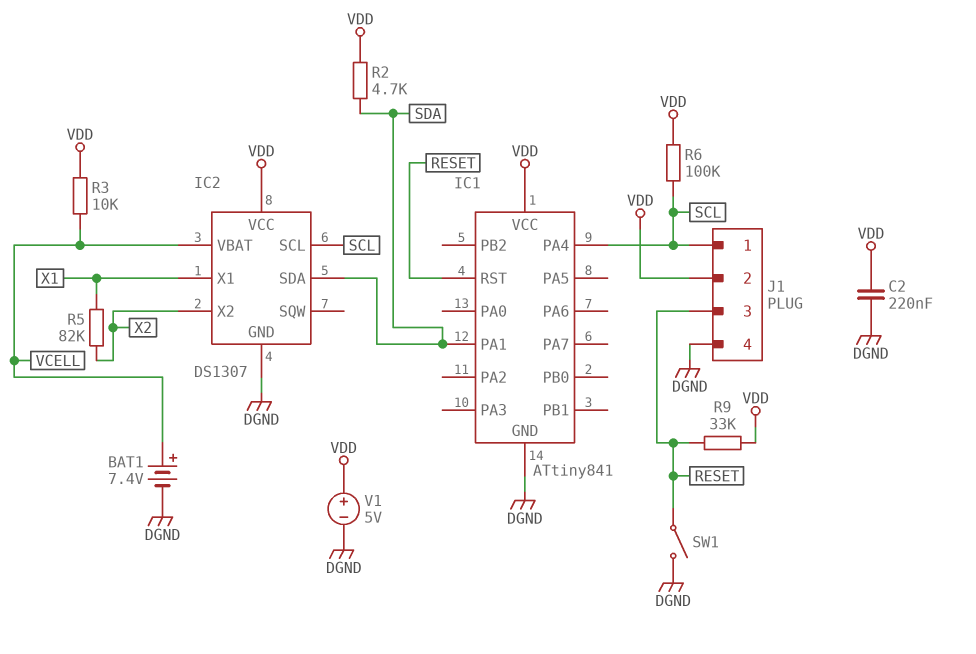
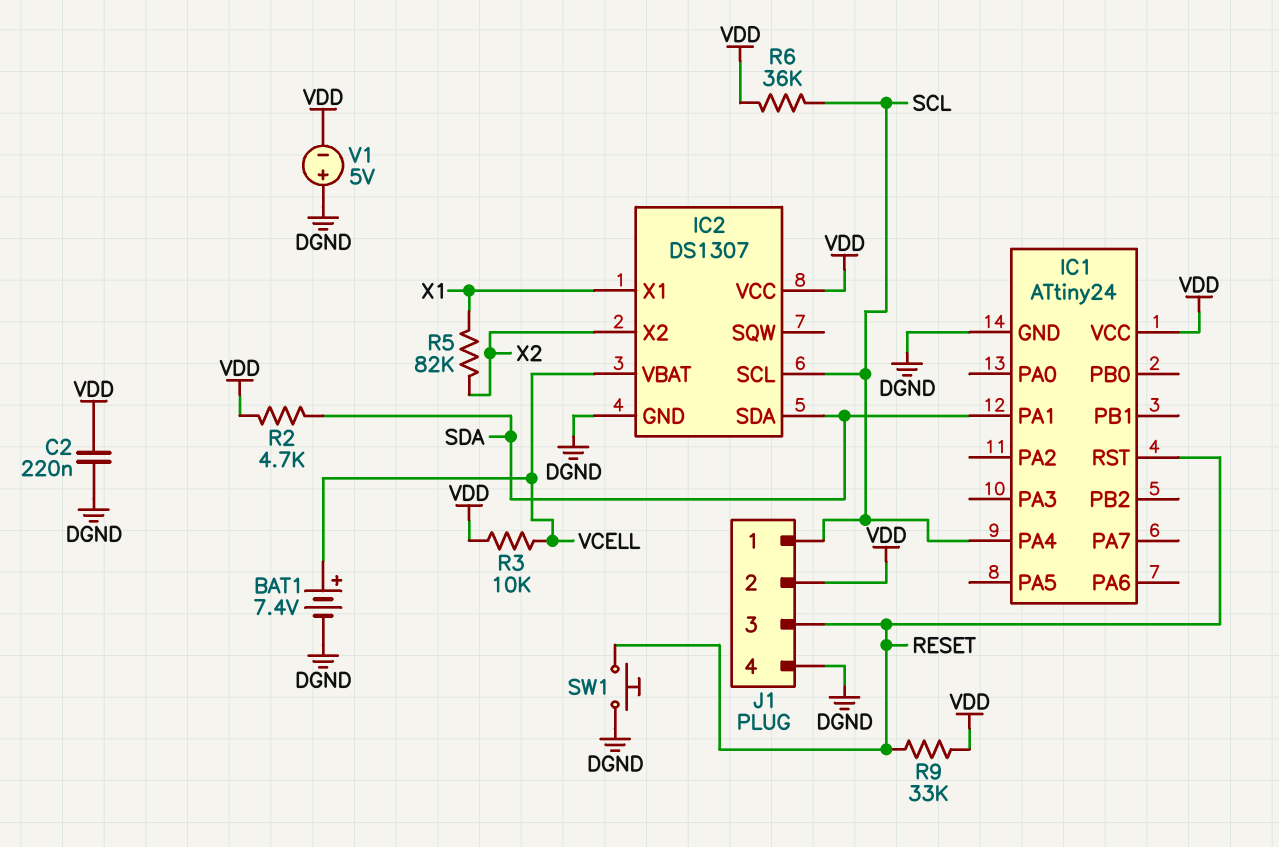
IC1: ATtiny841 -> ATtiny24
R6: 100k (SCL, VDD) -> 36k (SCL, VDD)
SW1: switch (DGND, RESET) -> button (DGND, RESET)
V1: 5V (plus VDD, minus DGND) -> 5V (plus DGND, minus VDD)

